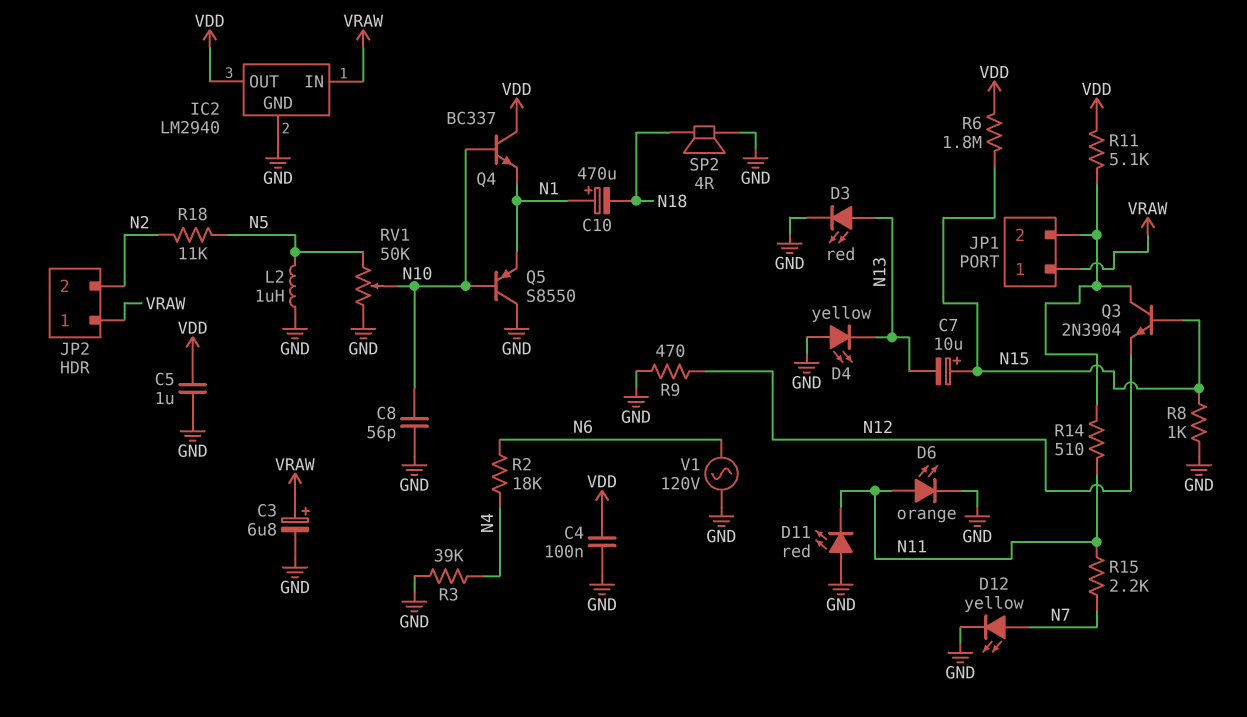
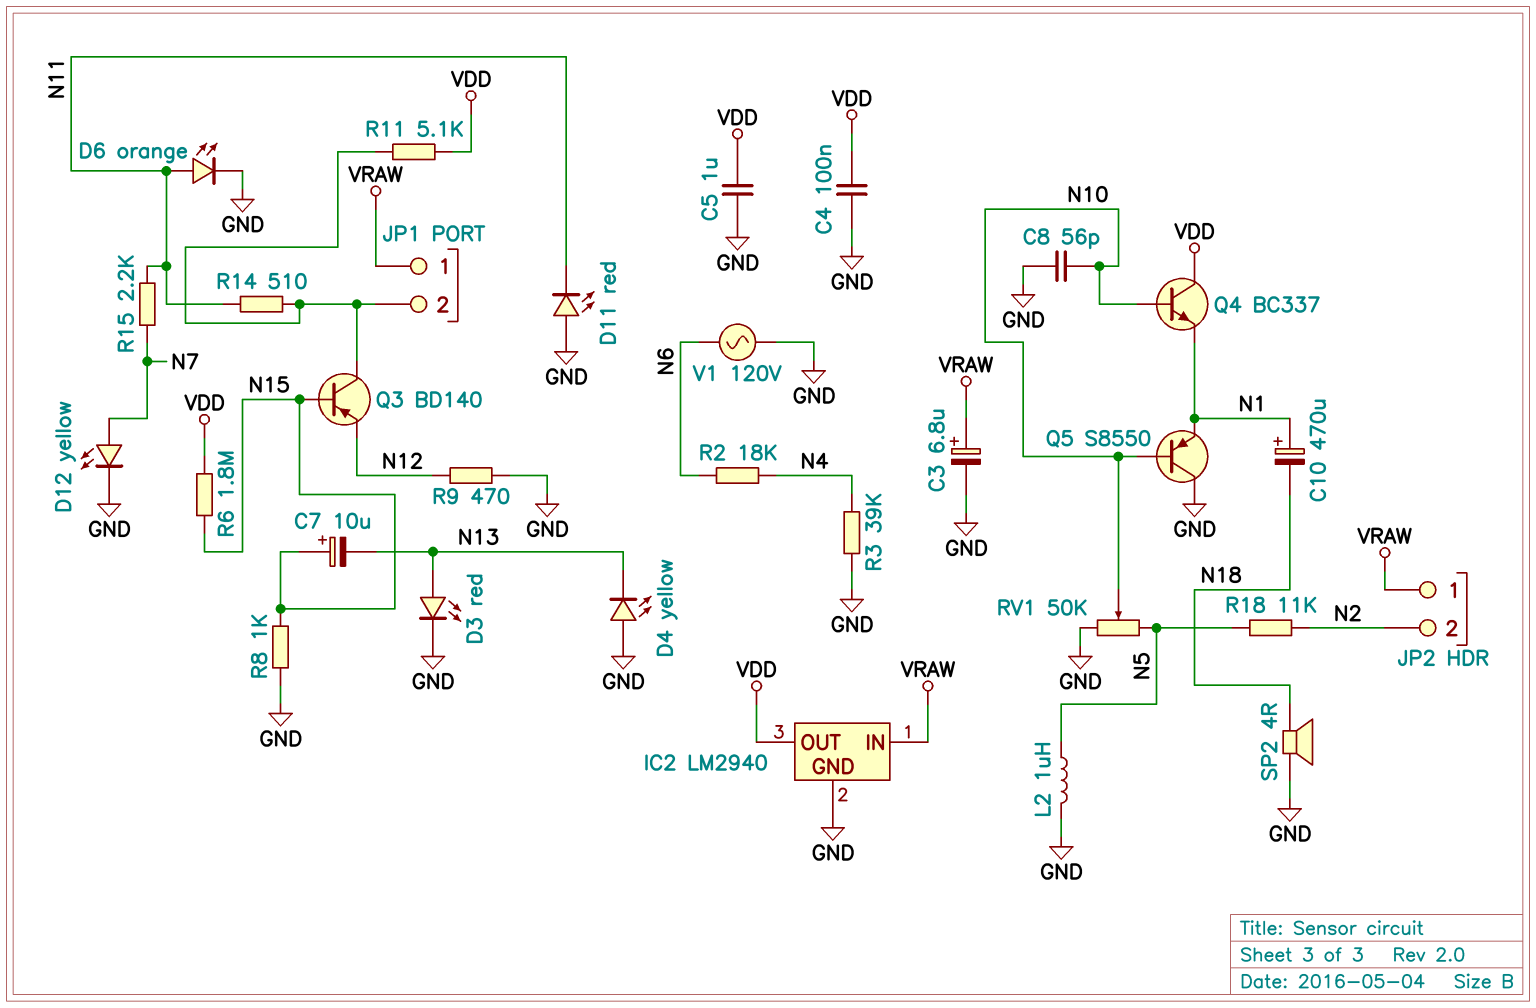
Q3: NPN 2N3904 (B N15, C JP1/2, E N12) -> PNP BD140 (B N15, C JP1/2, E N12)

